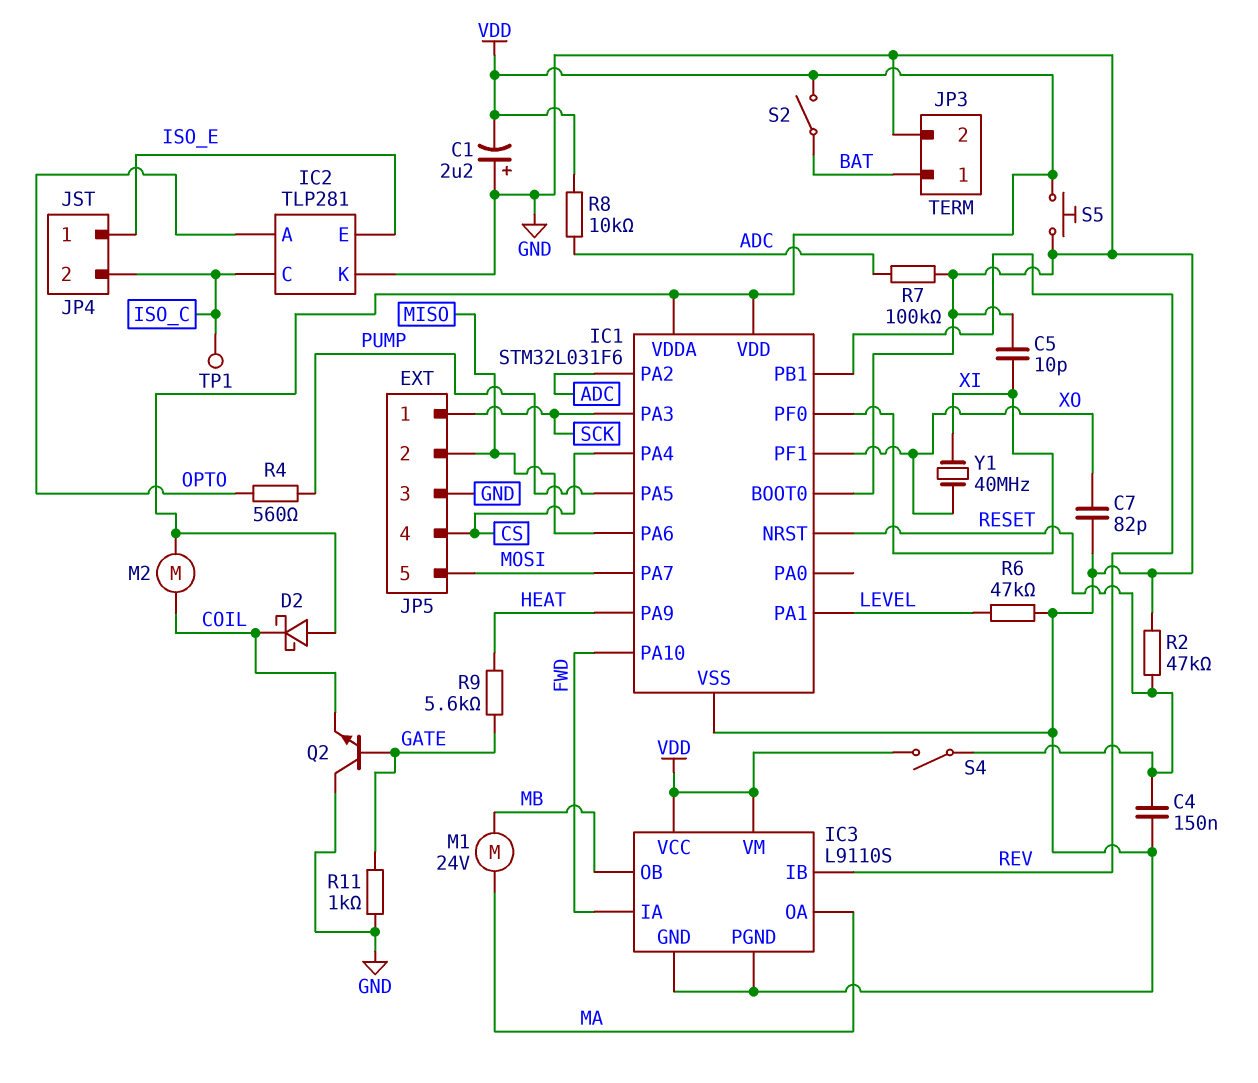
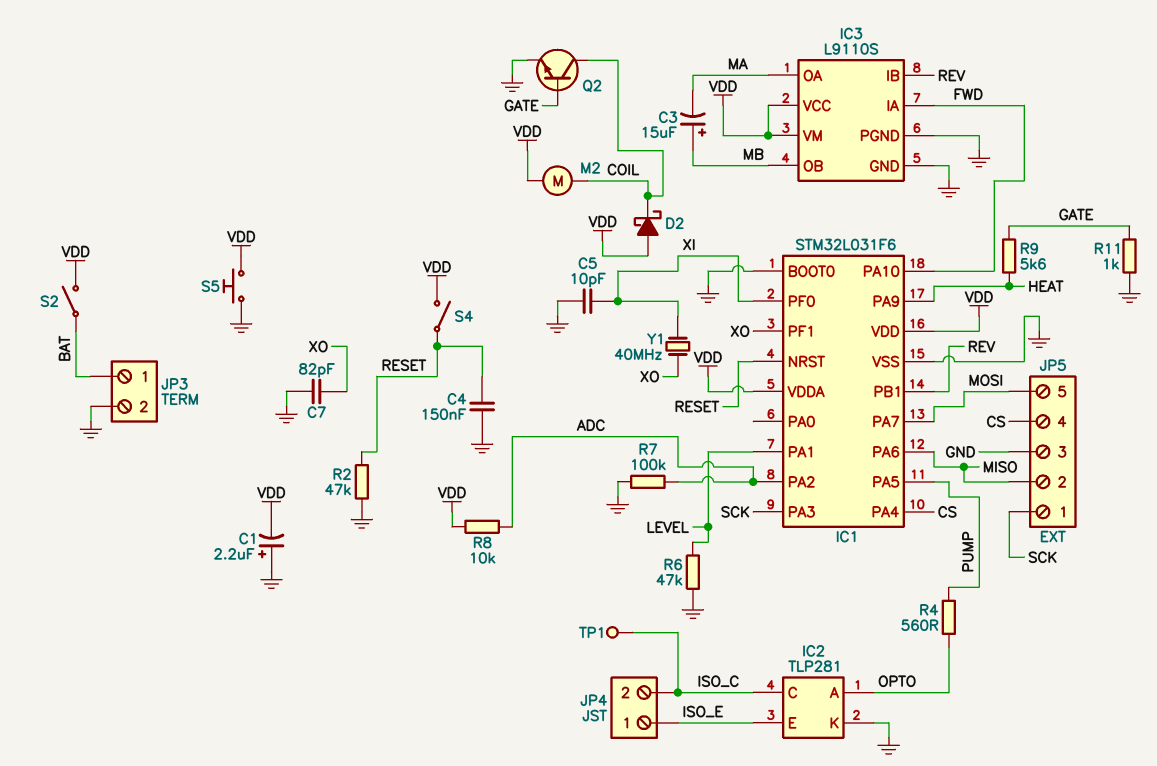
C3: none -> 15uF (plus MB, minus MA)
M1: motor 24V (MA, MB) -> none
Q2: NPN (B GATE, C GND, E COIL) -> NPN (B GATE, C COIL, E GND)

